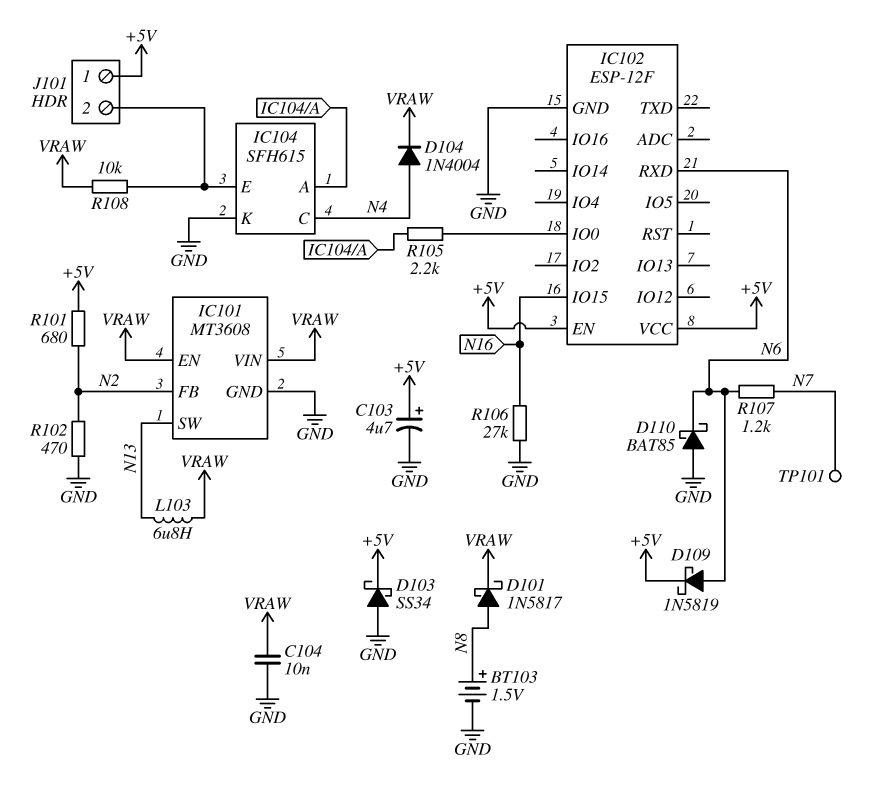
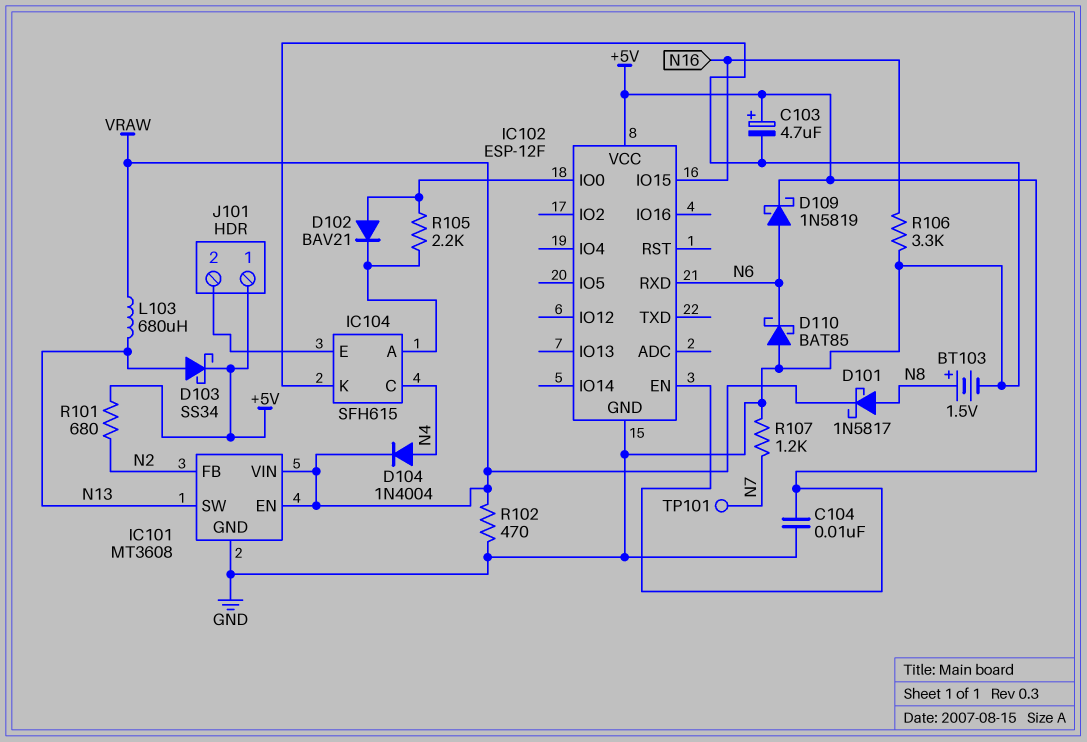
C104: 10nF (GND, VRAW) -> 10nF (+5V, GND)
D102: none -> diode BAV21 (A IC102/IO0, K IC104/A)
D103: schottky SS34 (A GND, K +5V) -> schottky SS34 (A N13, K +5V)
L103: 6.8uH (N13, VRAW) -> 680uH (N13, VRAW)
R102: 470 (GND, N2) -> 470 (GND, VRAW)
R106: 27k (GND, N16) -> 3.3k (GND, N16)
R107: 1.2k (N6, N7) -> 1.2k (GND, N7)
R108: 10k (IC104/E, VRAW) -> none

